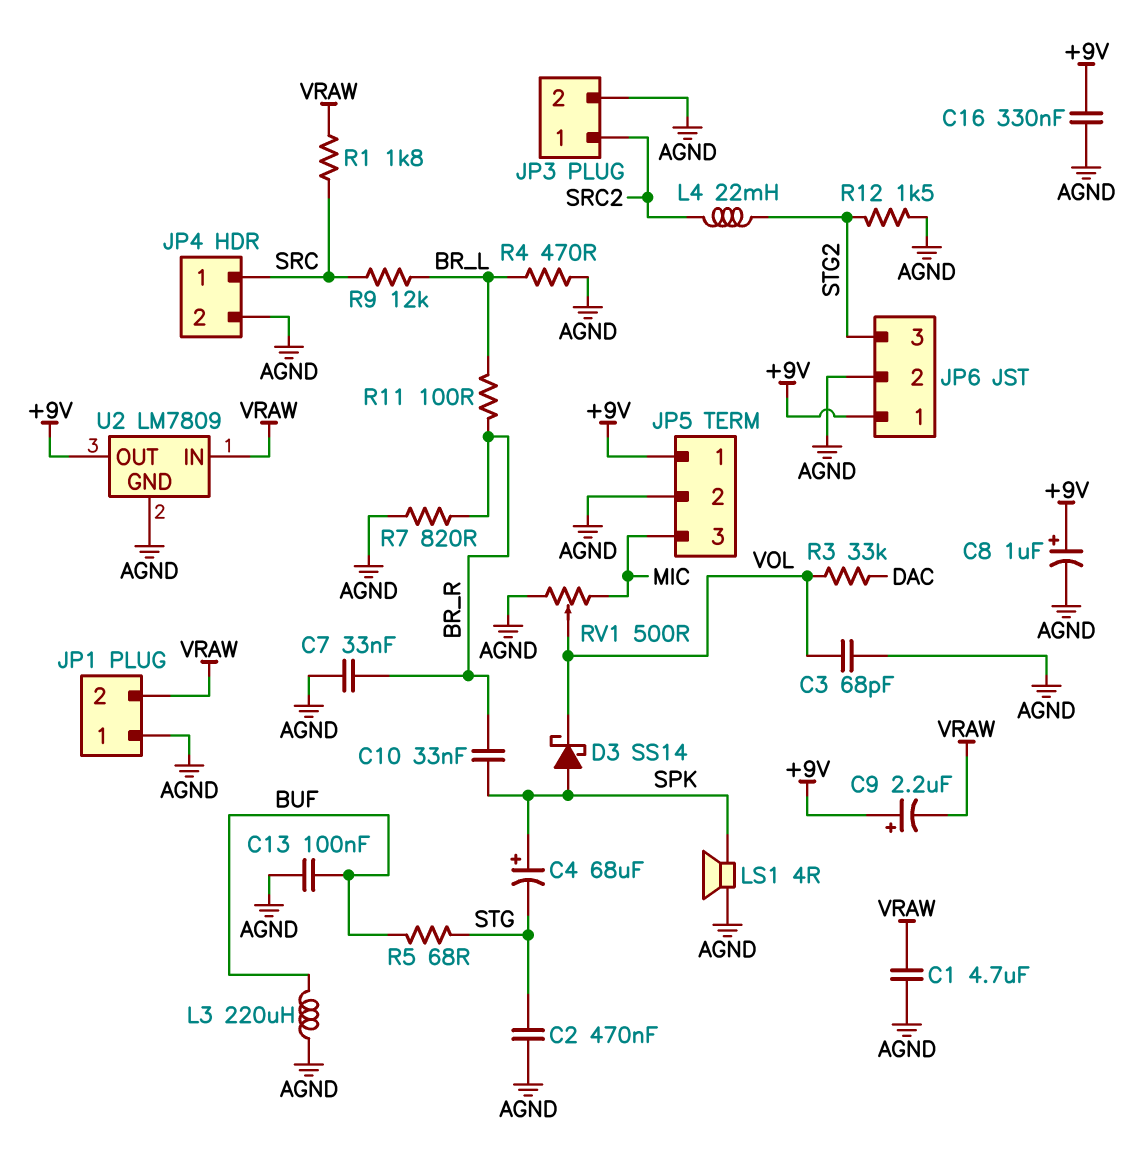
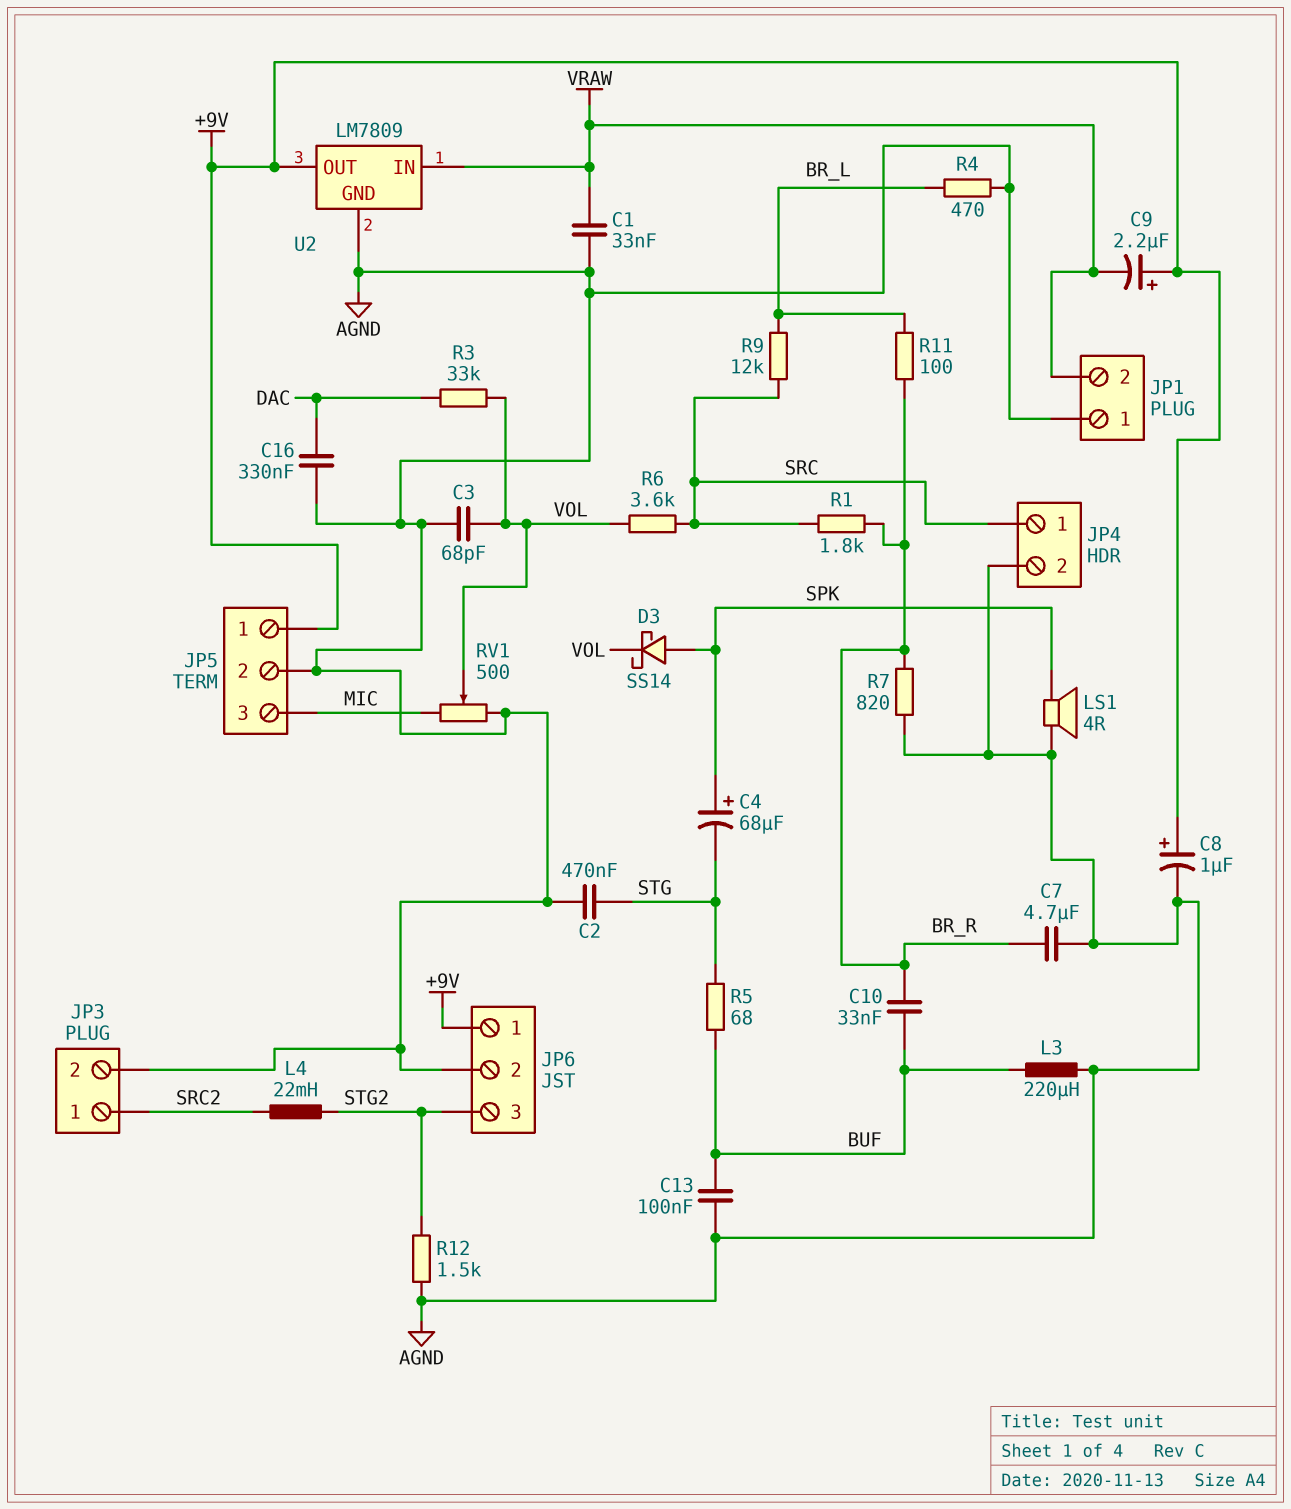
C1: 4.7uF (AGND, VRAW) -> 33nF (AGND, VRAW)
C7: 33nF (AGND, BR_R) -> 4.7uF (AGND, BR_R)
C10: 33nF (BR_R, SPK) -> 33nF (BR_R, BUF)
C16: 330nF (+9V, AGND) -> 330nF (AGND, DAC)
R1: 1.8k (SRC, VRAW) -> 1.8k (BR_R, SRC)
R6: none -> 3.6k (SRC, VOL)

